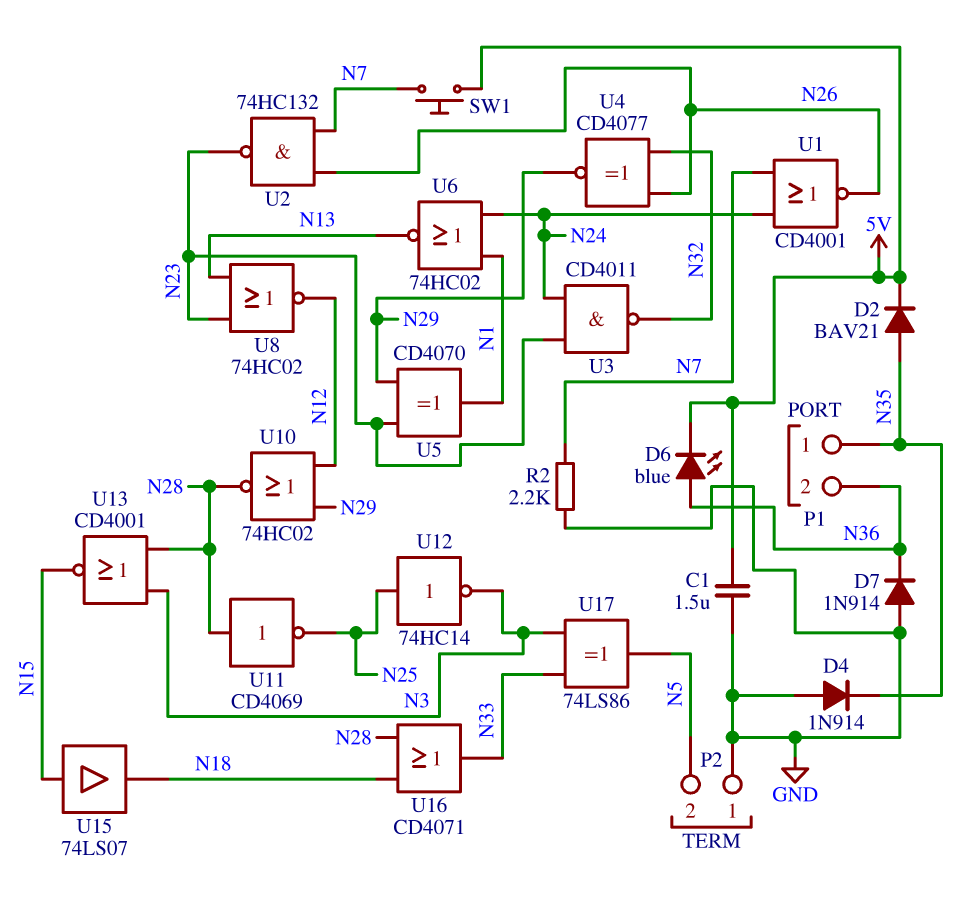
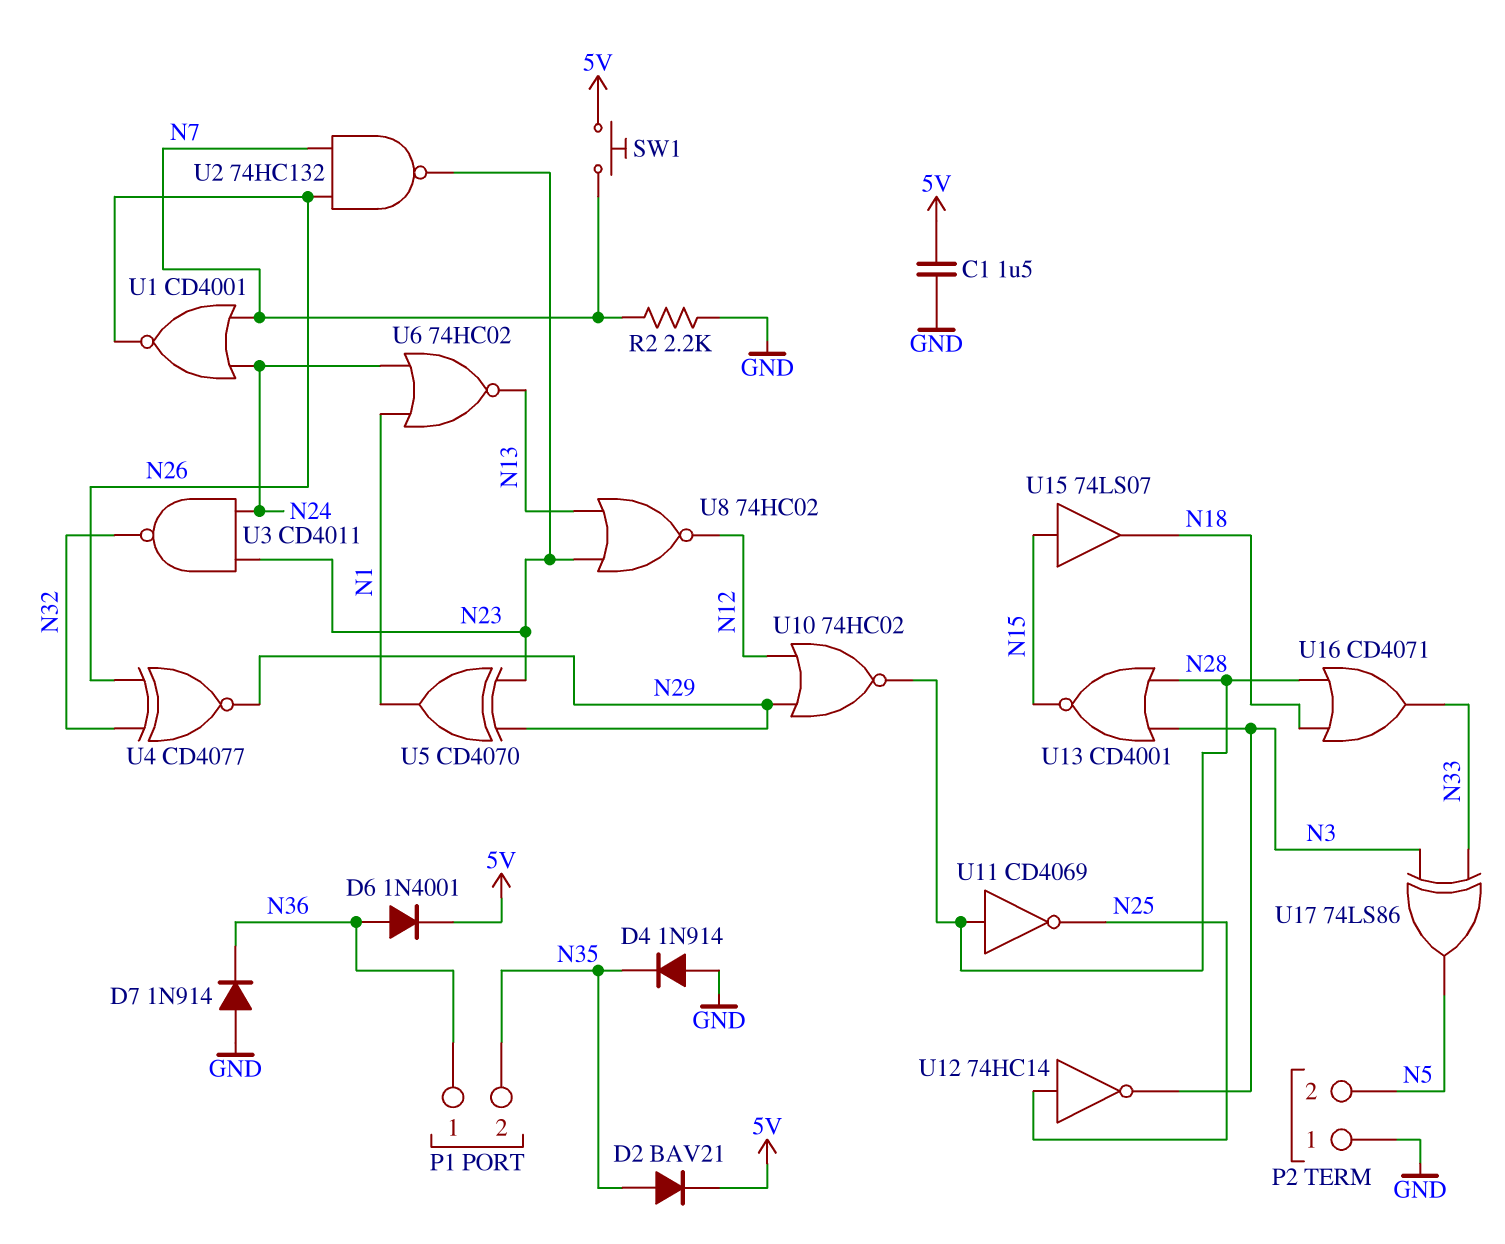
D6: LED blue (A N36, K 5V) -> diode 1N4001 (A N36, K 5V)
P1 pin 1: N35 -> N36
P1 pin 2: N36 -> N35

